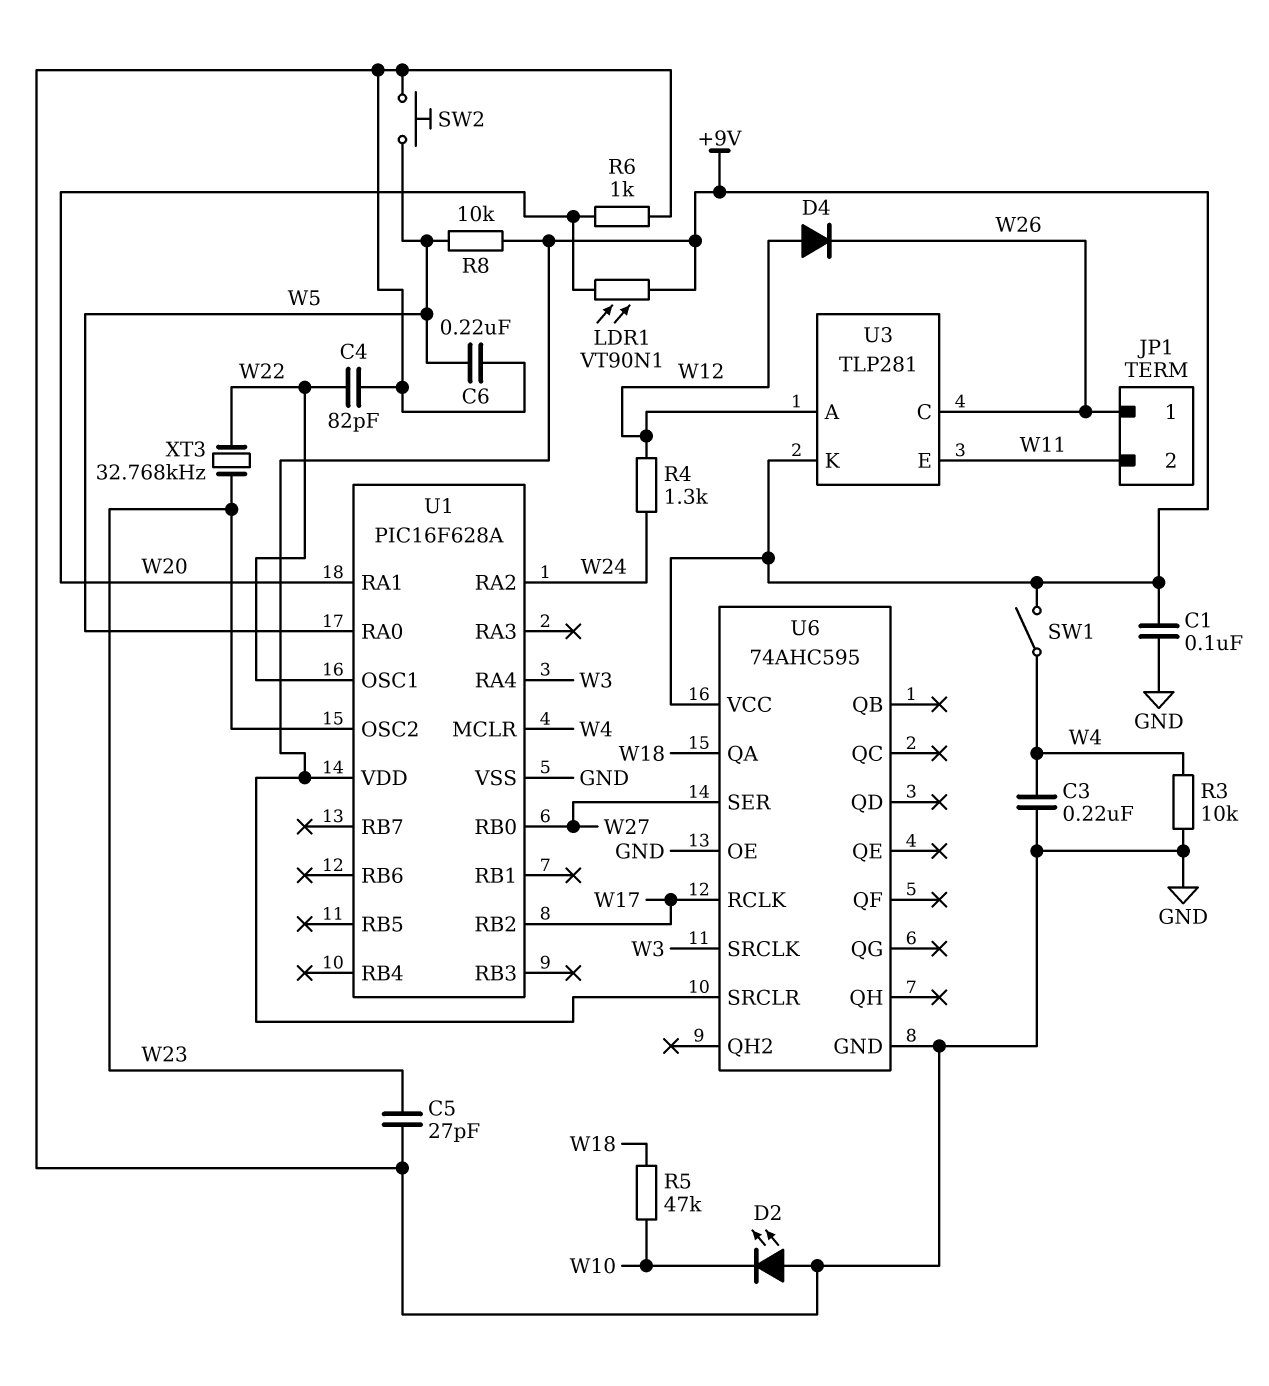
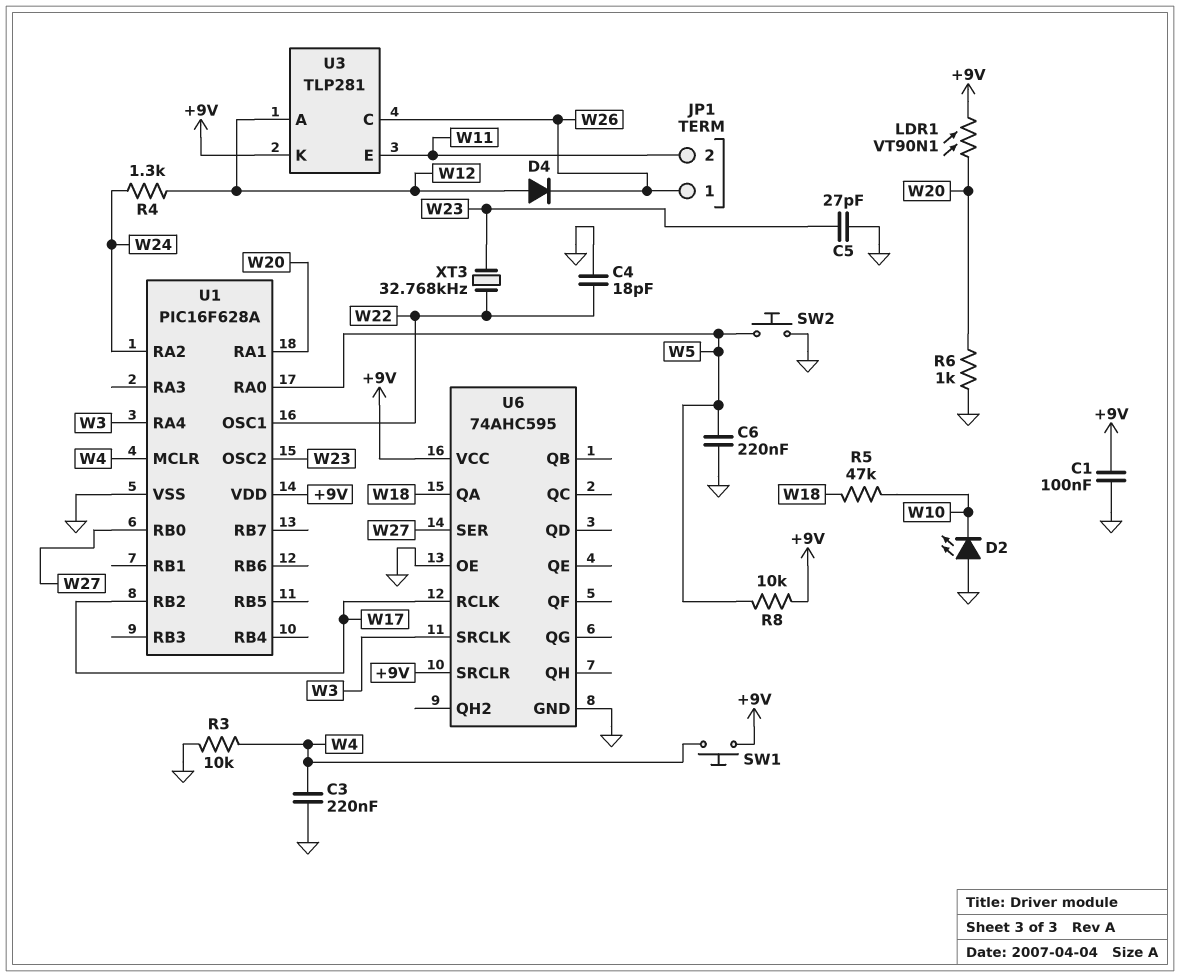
C4: 82pF (GND, W22) -> 18pF (GND, W22)
SW1: switch (+9V, W4) -> button (+9V, W4)

